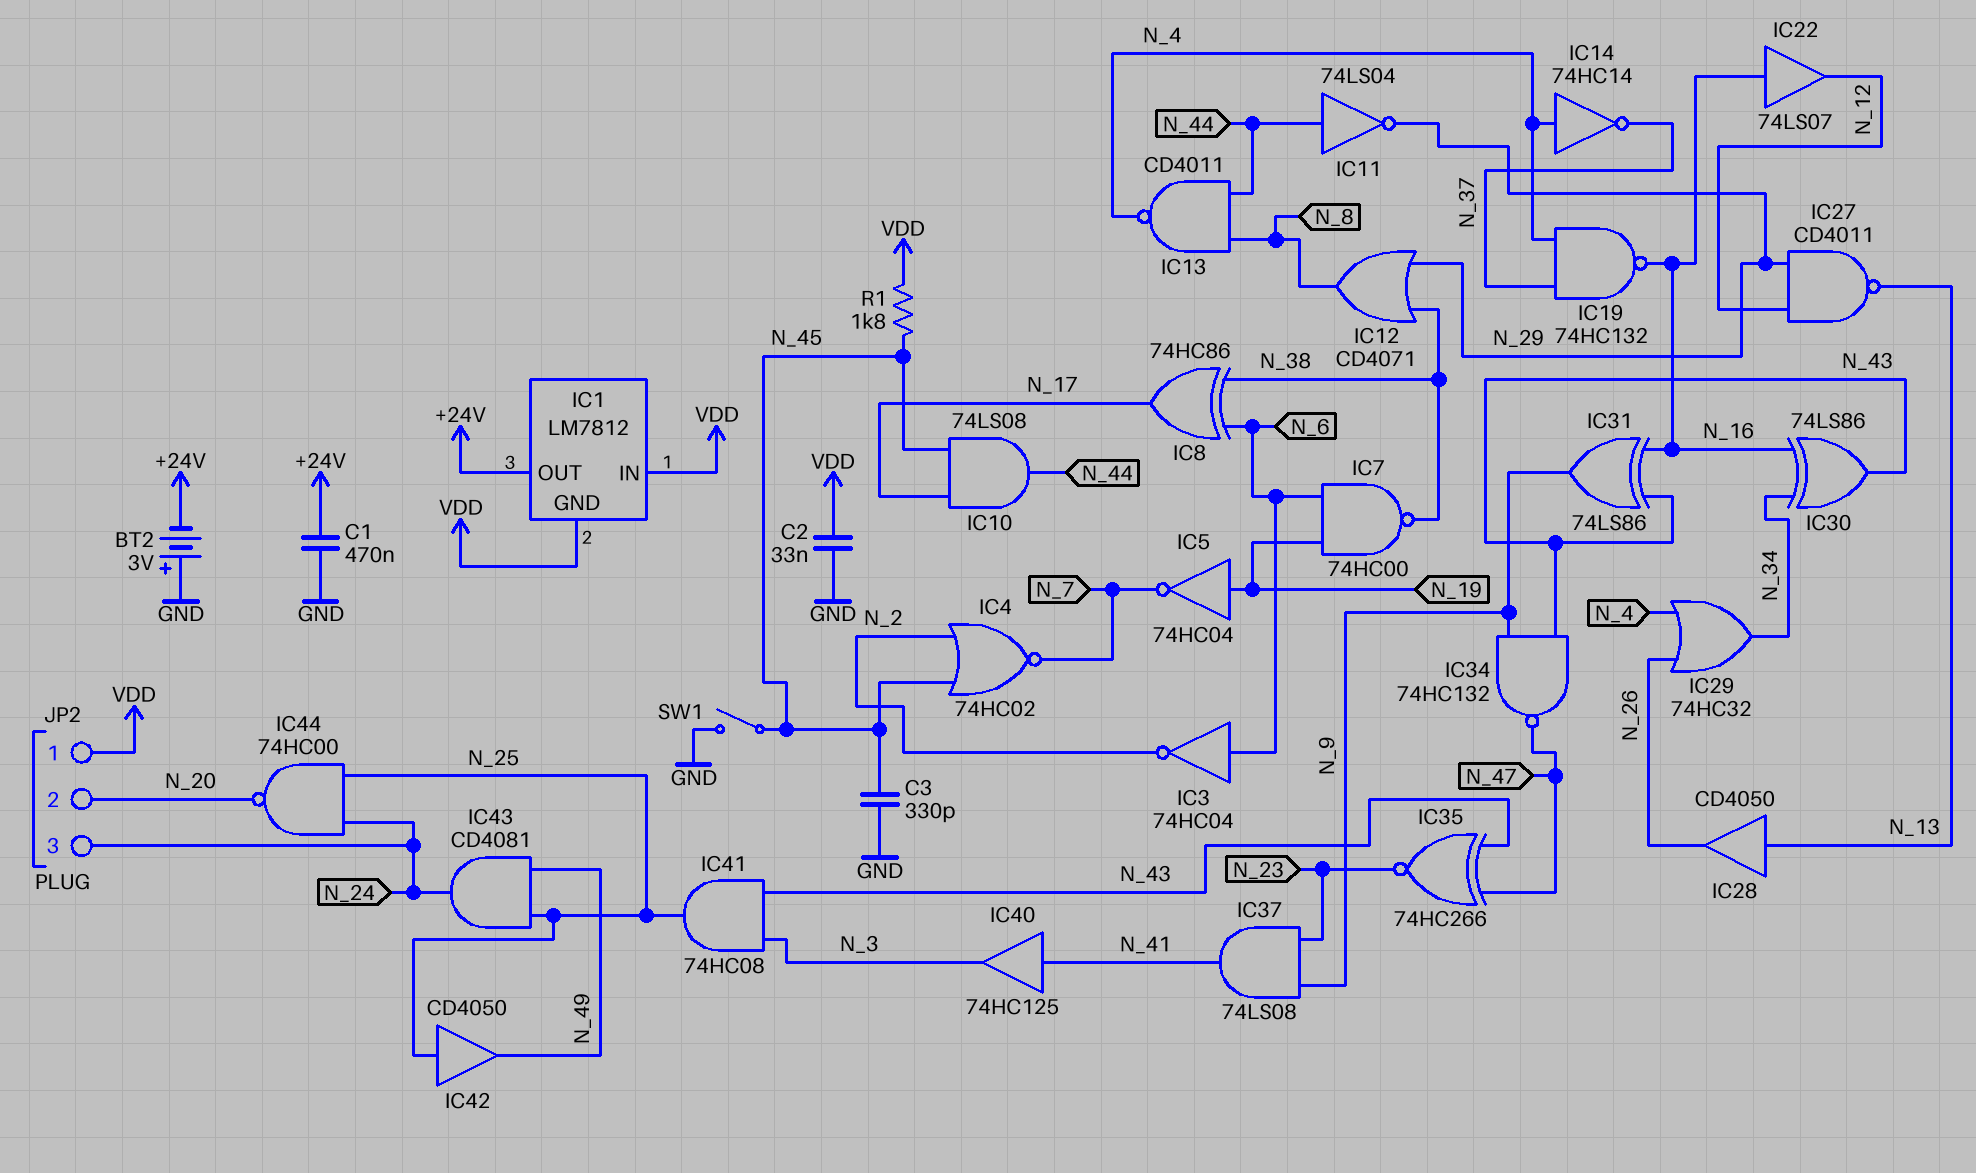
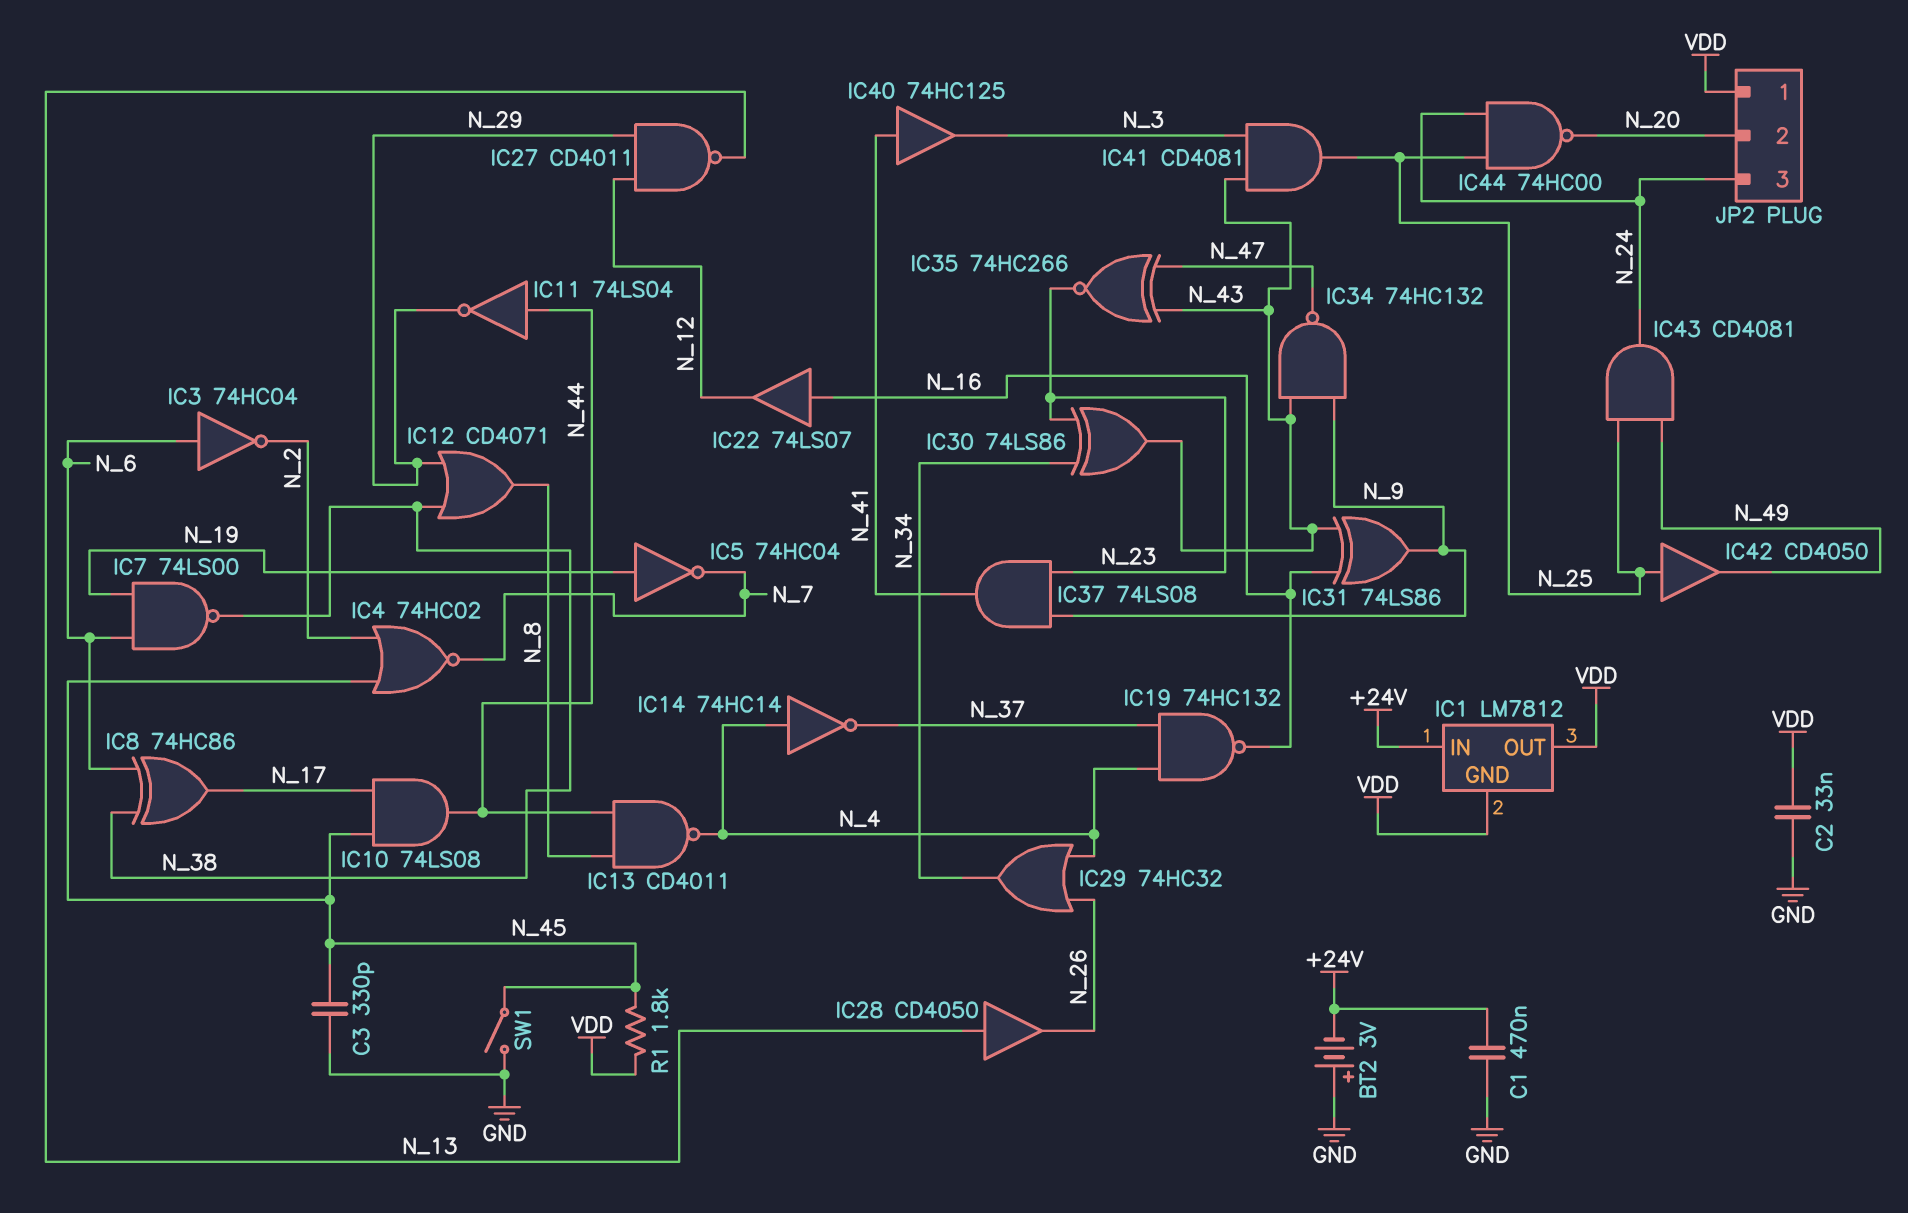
IC1 pin IN: VDD -> +24V
IC1 pin OUT: +24V -> VDD
IC7: NAND 74HC00 (in N_6, in N_19, out N_38) -> NAND 74LS00 (in N_6, in N_19, out N_38)
IC30: XOR 74LS86 (in N_16, in N_34, out N_43) -> XOR 74LS86 (in N_23, in N_34, out N_43)
IC41: AND 74HC08 (in N_3, in N_43, out N_25) -> AND CD4081 (in N_3, in N_43, out N_25)

